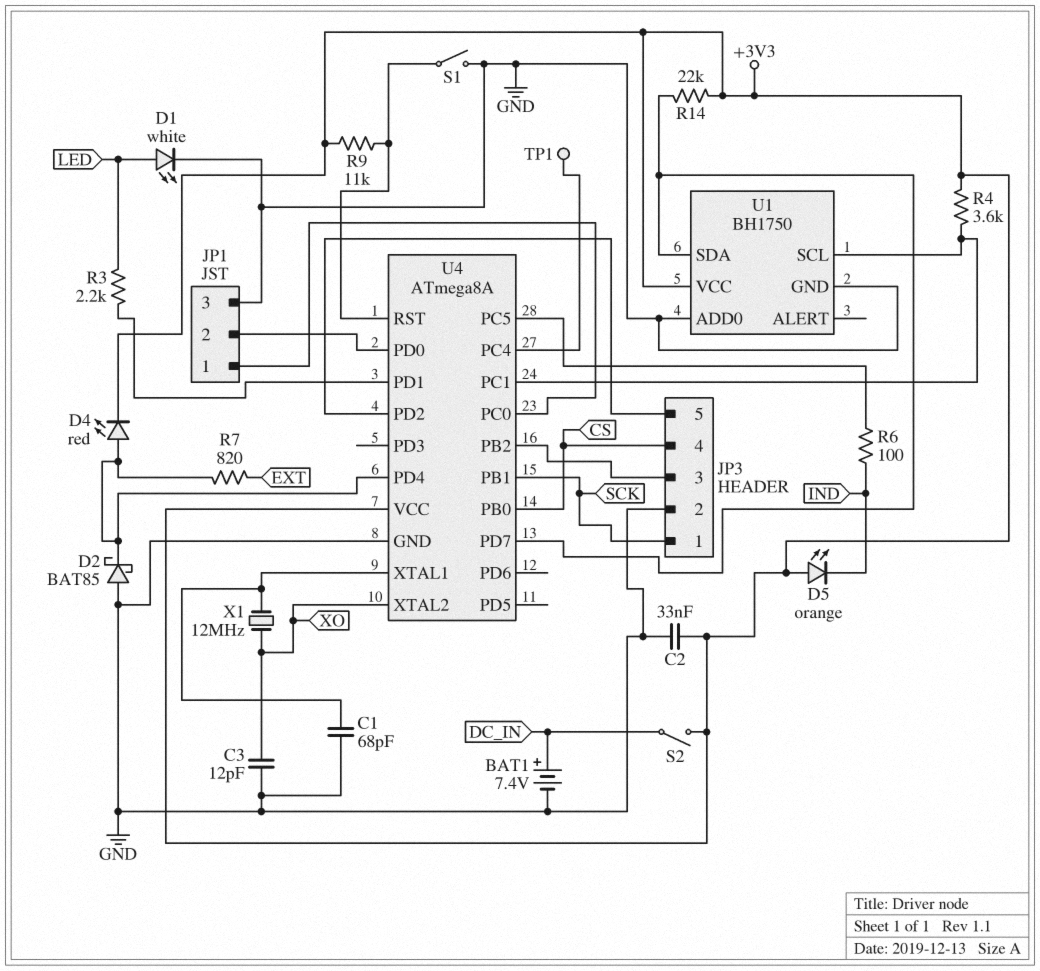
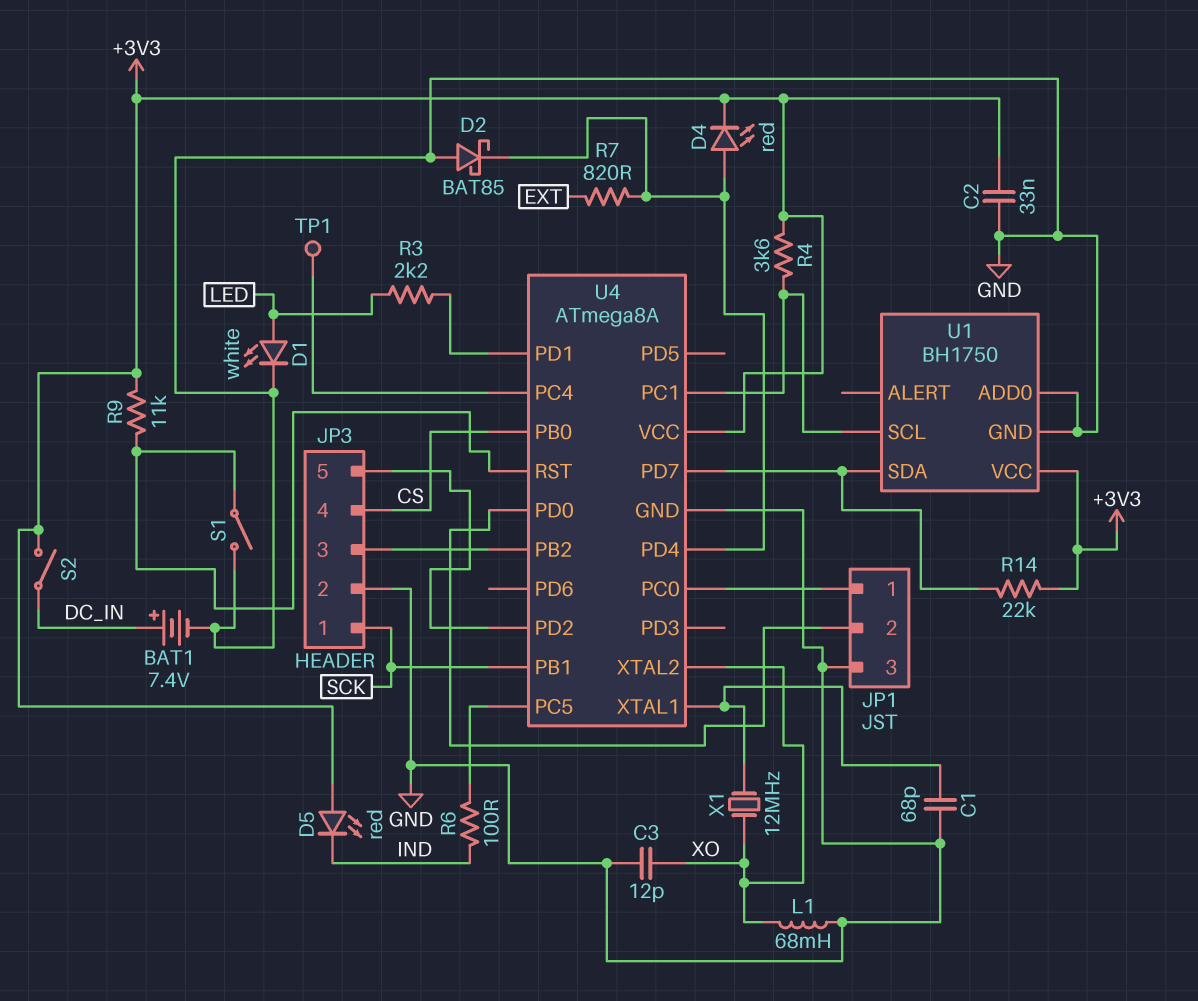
D5: LED orange (A +3V3, K IND) -> LED red (A +3V3, K IND)
L1: none -> 68mH (GND, XO)

